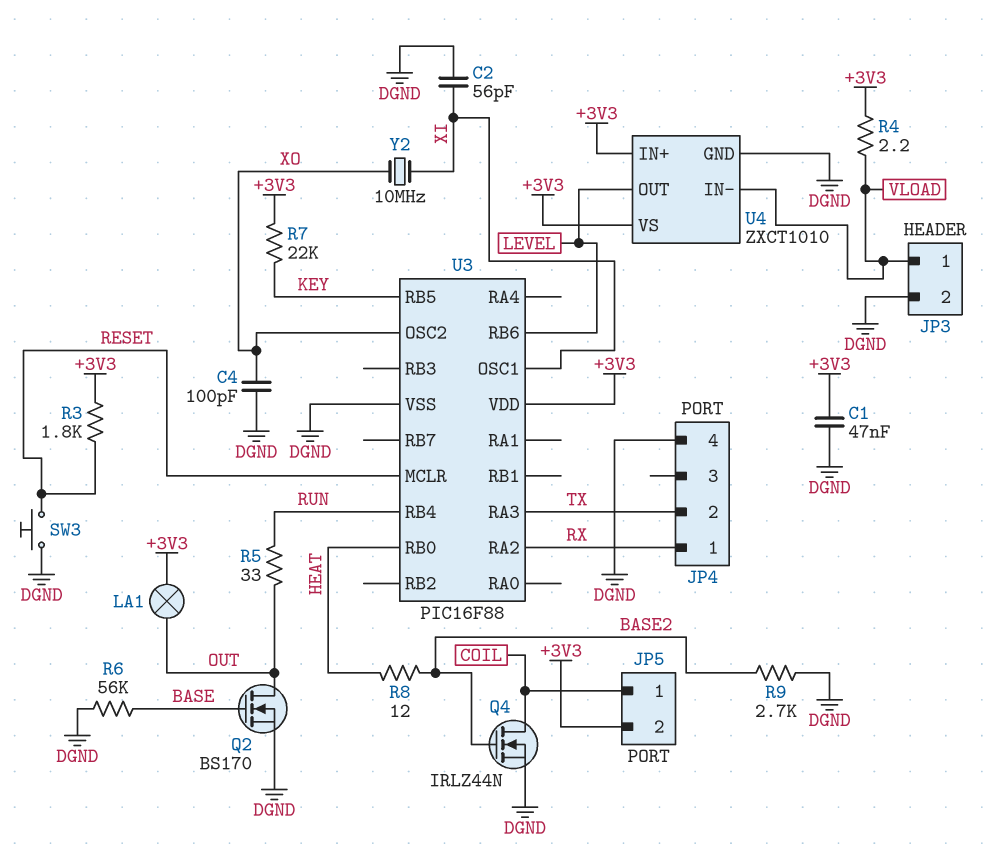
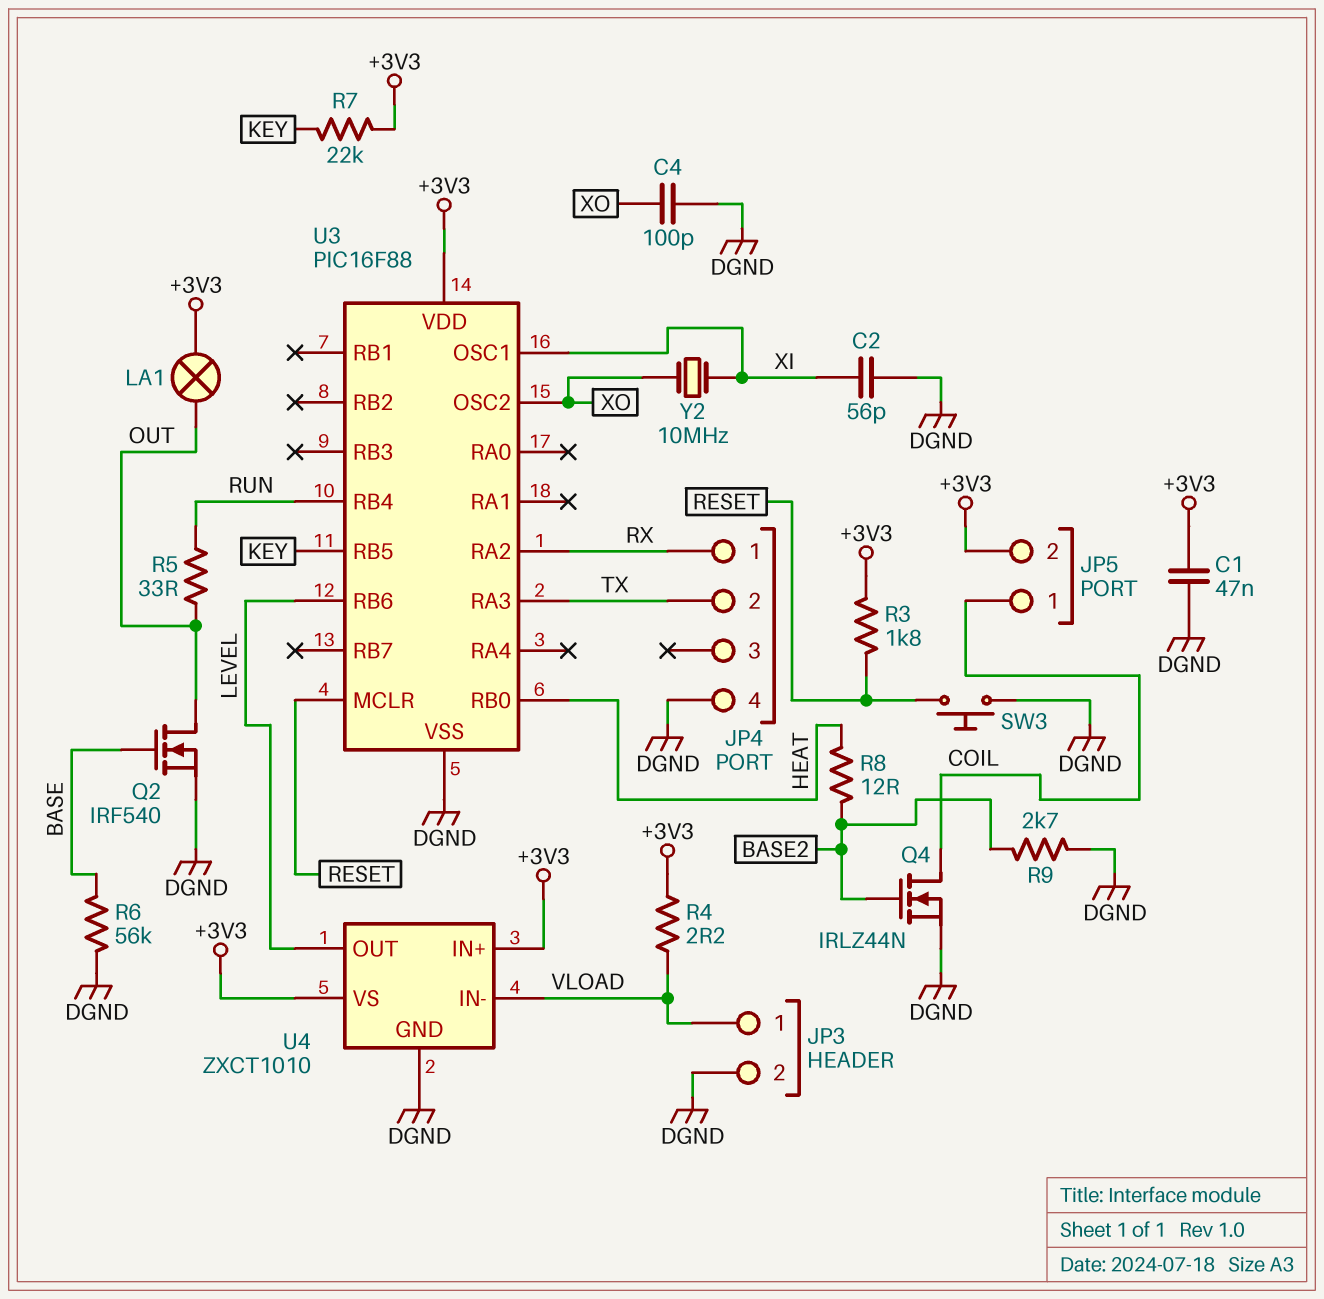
Q2: NMOS BS170 (G BASE, D OUT, S DGND) -> NMOS IRF540 (G BASE, D OUT, S DGND)

